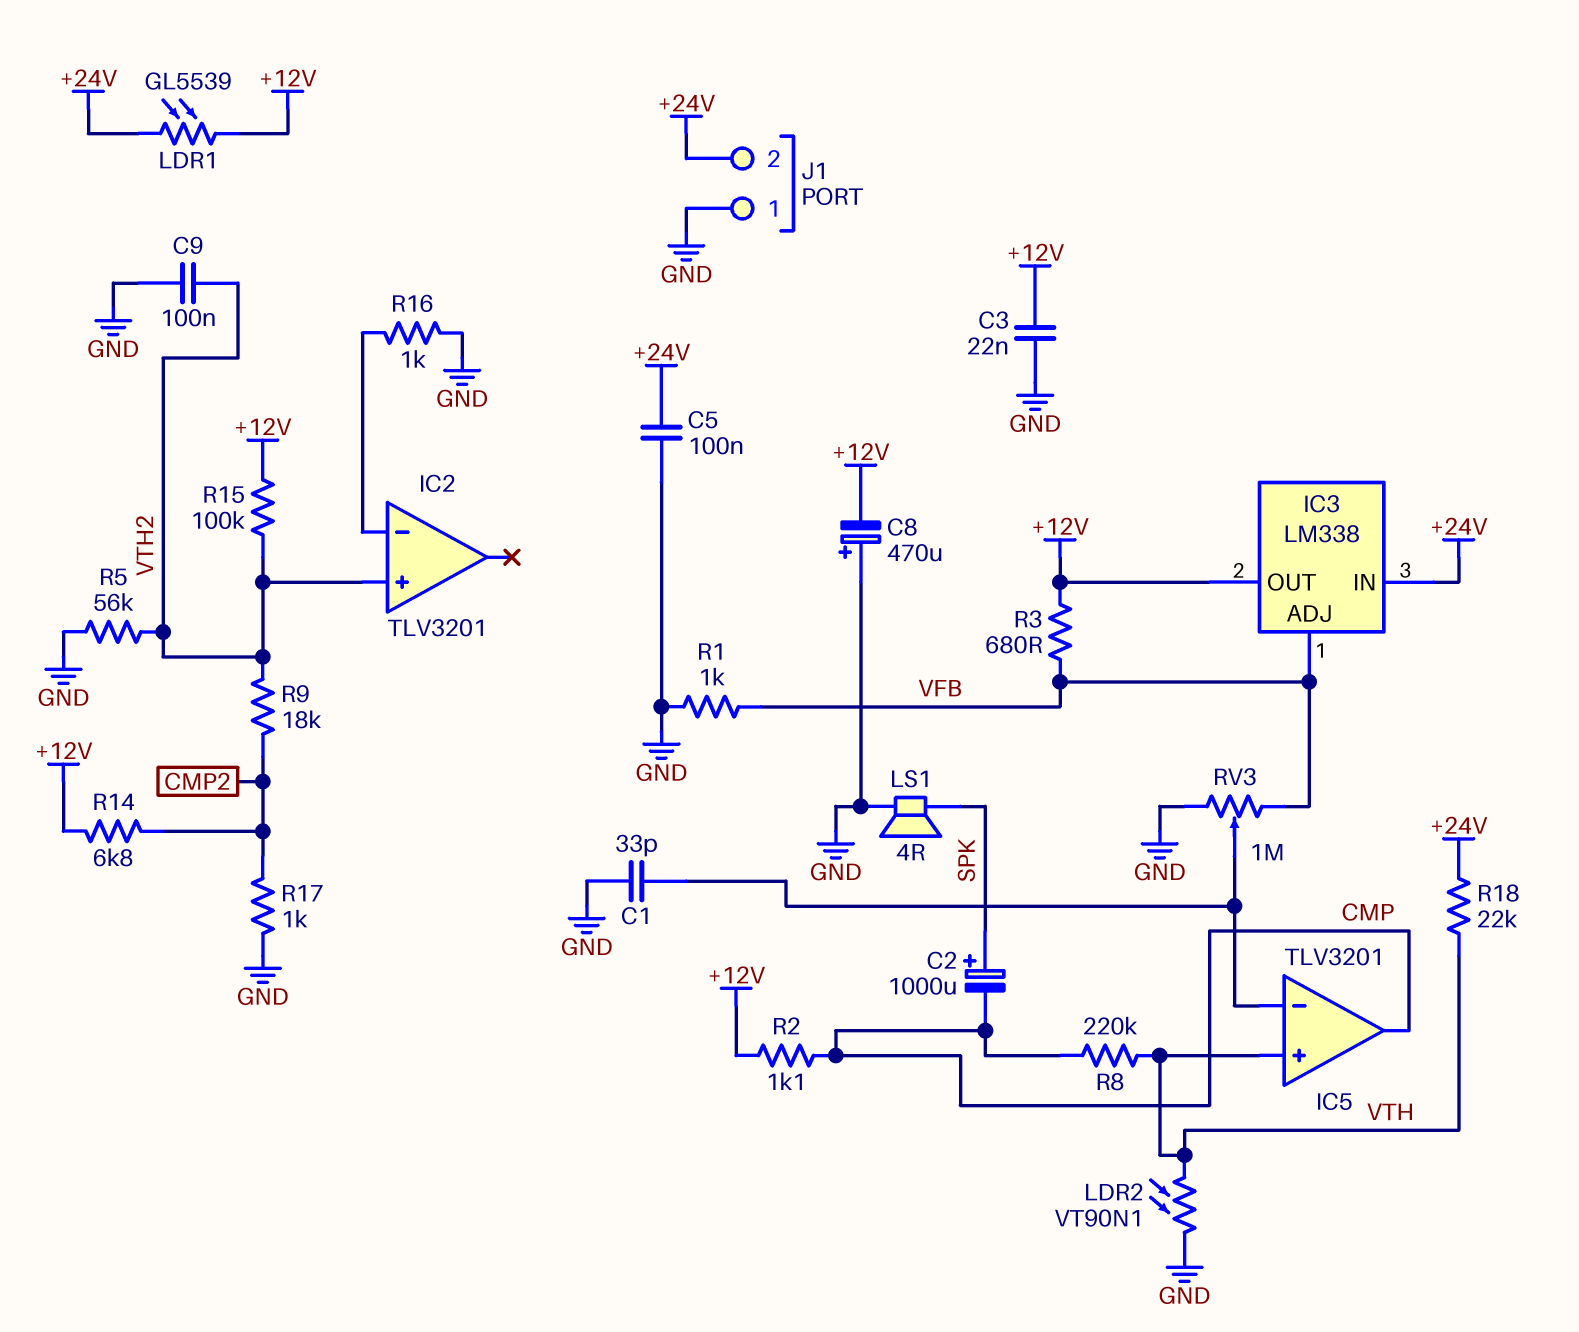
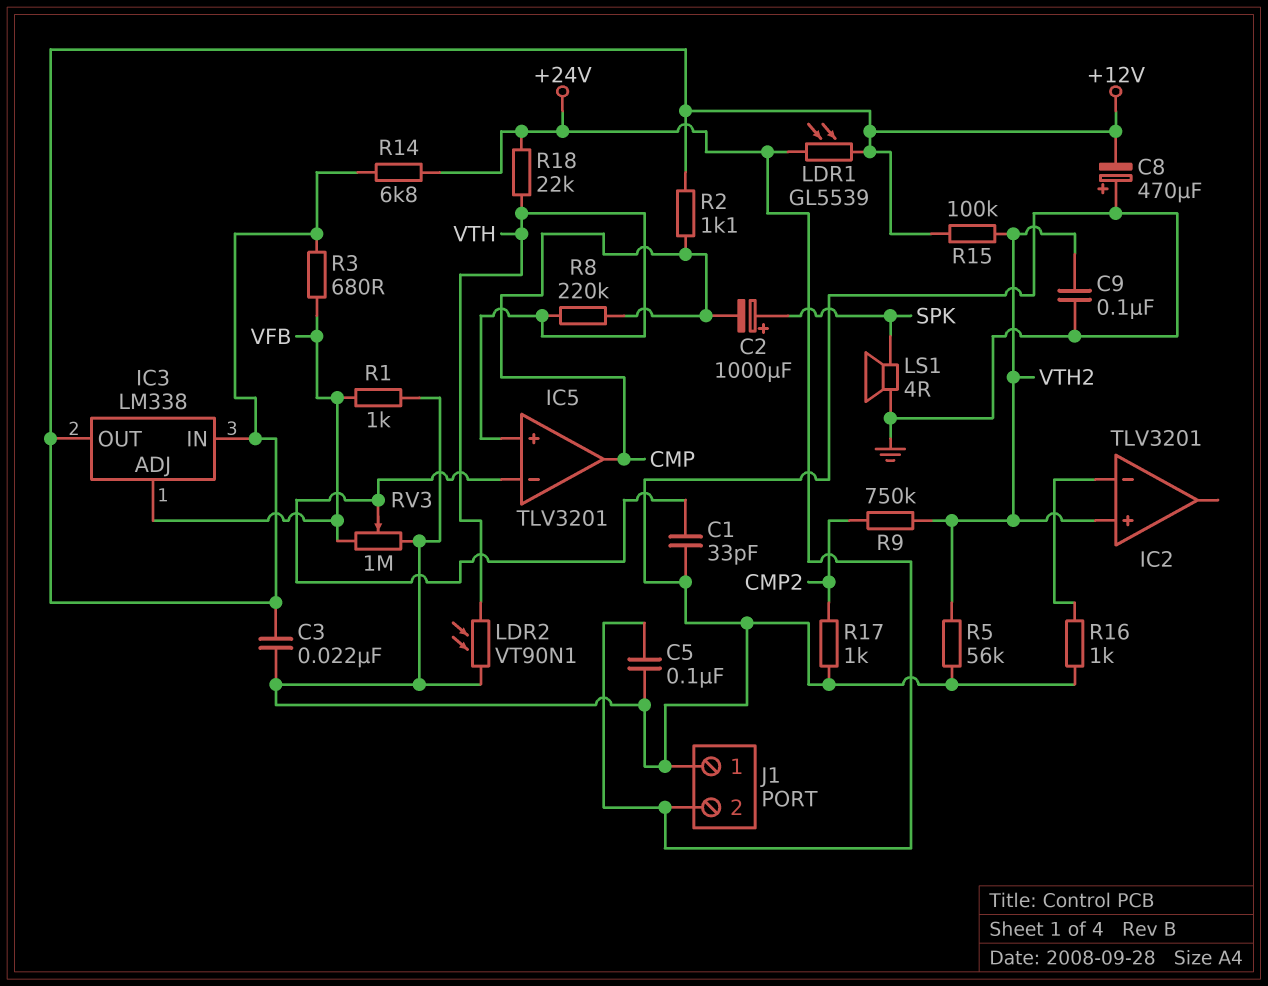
IC3 pin IN: +24V -> +12V
R9: 18k (CMP2, VTH2) -> 750k (CMP2, VTH2)
R14: 6.8k (+12V, CMP2) -> 6.8k (+12V, +24V)

